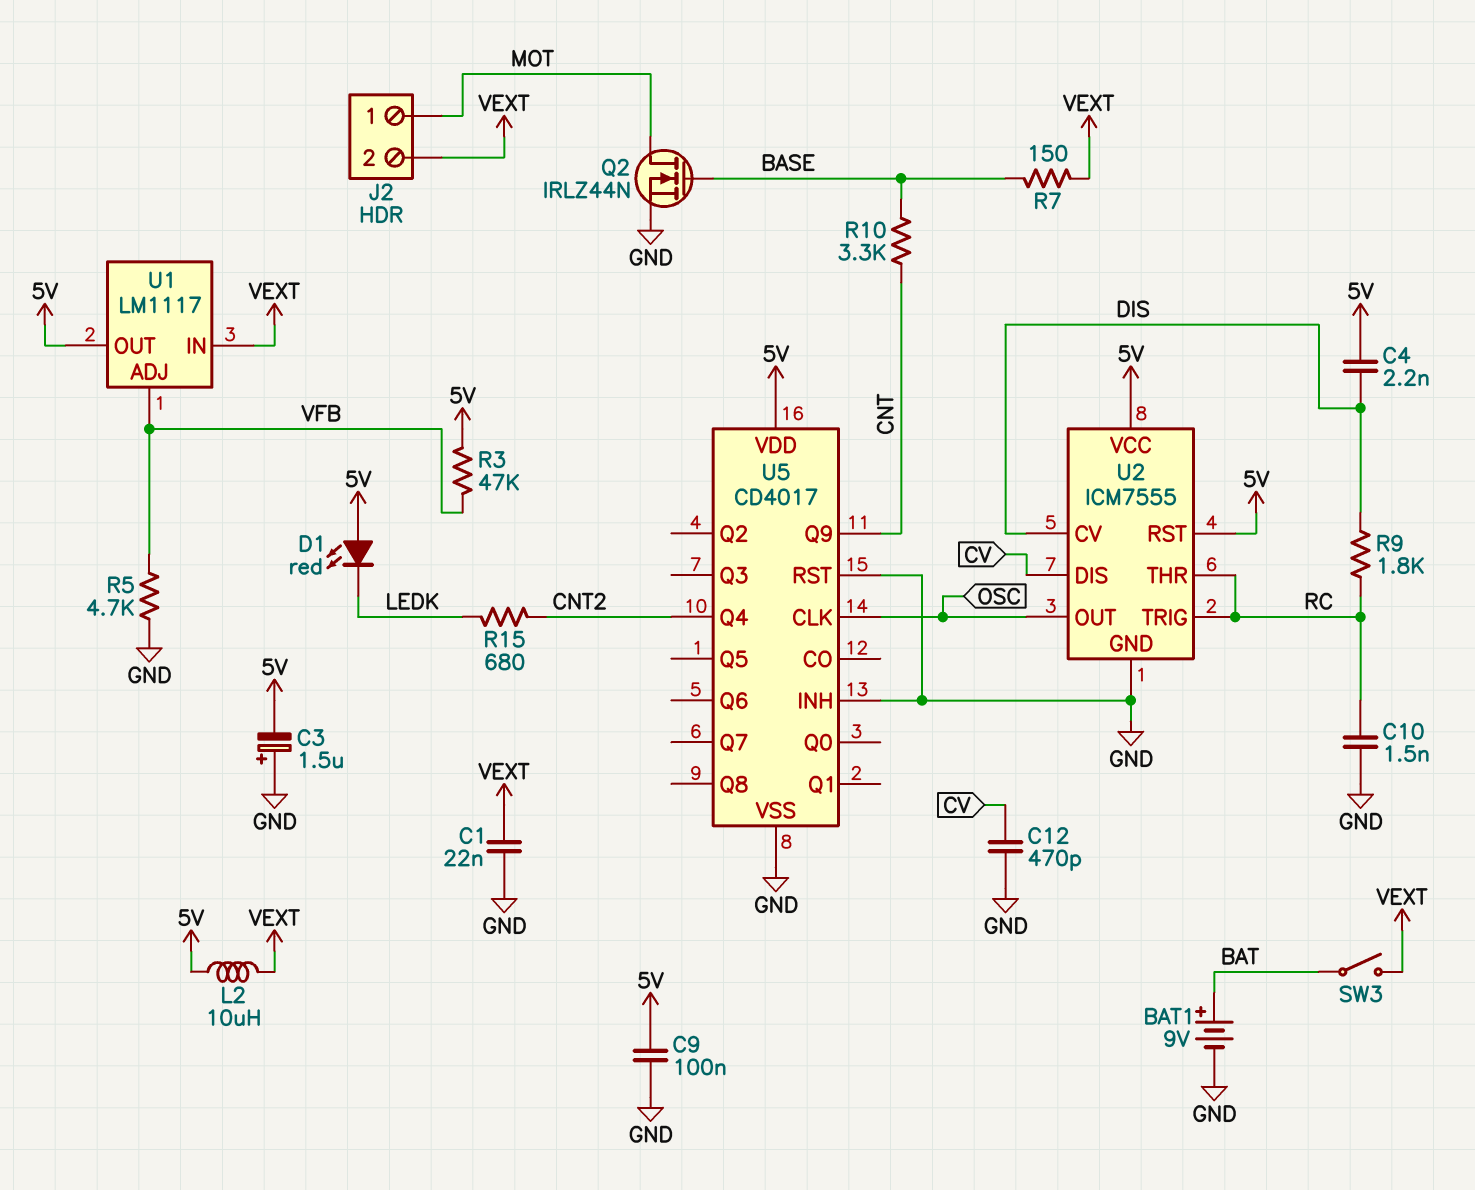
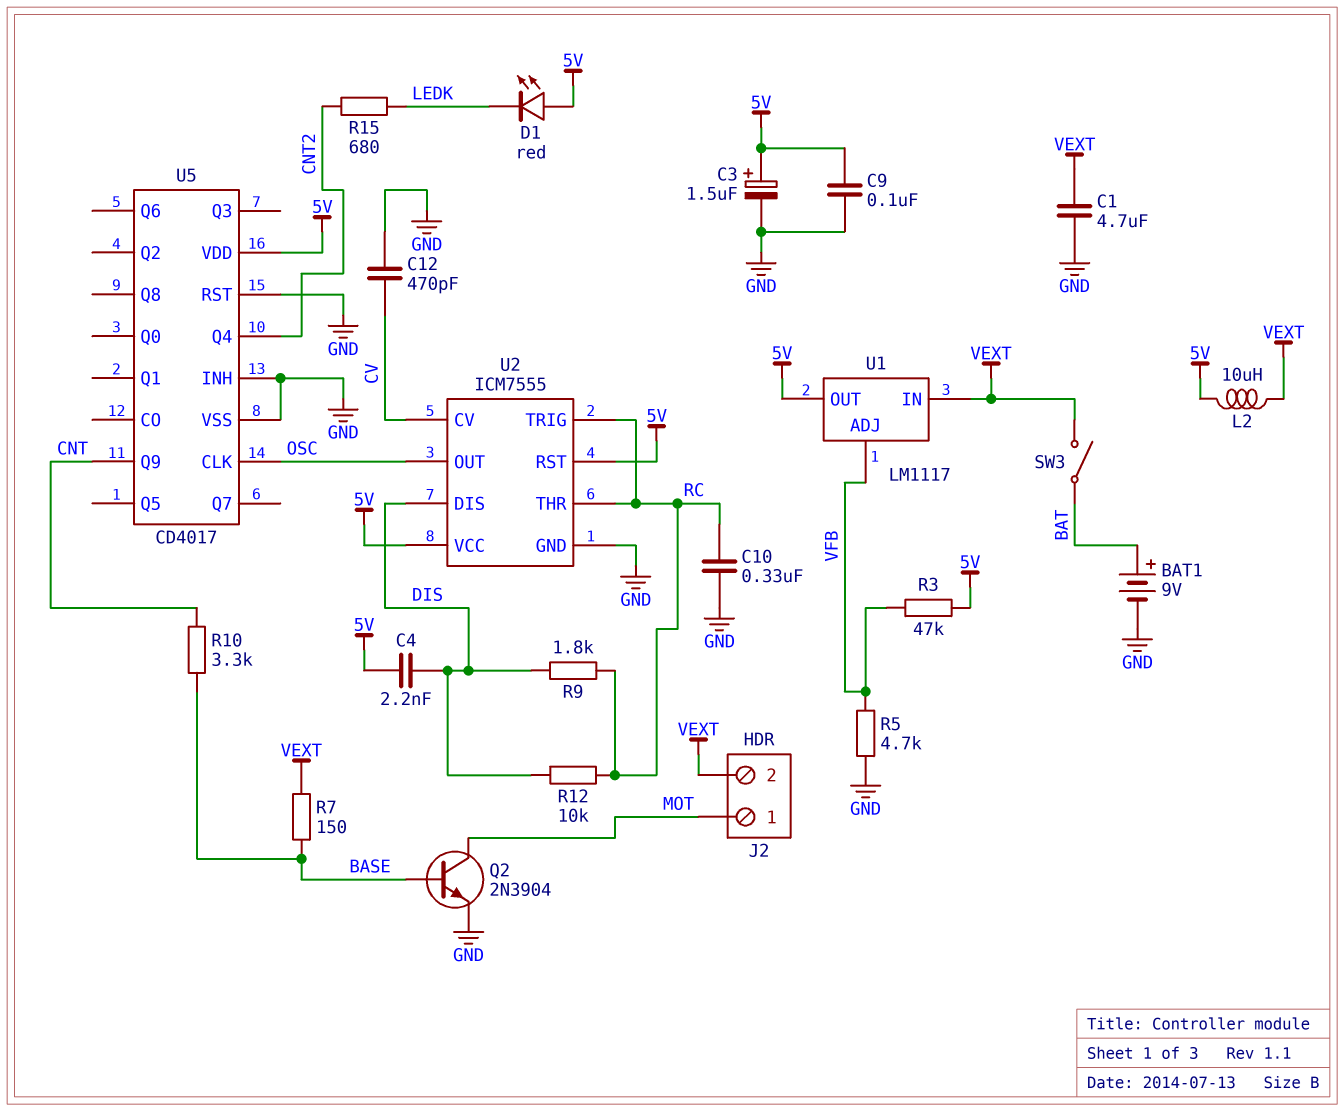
C1: 22nF (GND, VEXT) -> 4.7uF (GND, VEXT)
C3: 1.5uF (plus GND, minus 5V) -> 1.5uF (plus 5V, minus GND)
C10: 1.5nF (GND, RC) -> 330nF (GND, RC)
Q2: NMOS IRLZ44N (G BASE, D MOT, S GND) -> NPN 2N3904 (B BASE, C MOT, E GND)
R12: none -> 10k (DIS, RC)
U2 pin CV: DIS -> CV
U2 pin DIS: CV -> DIS

